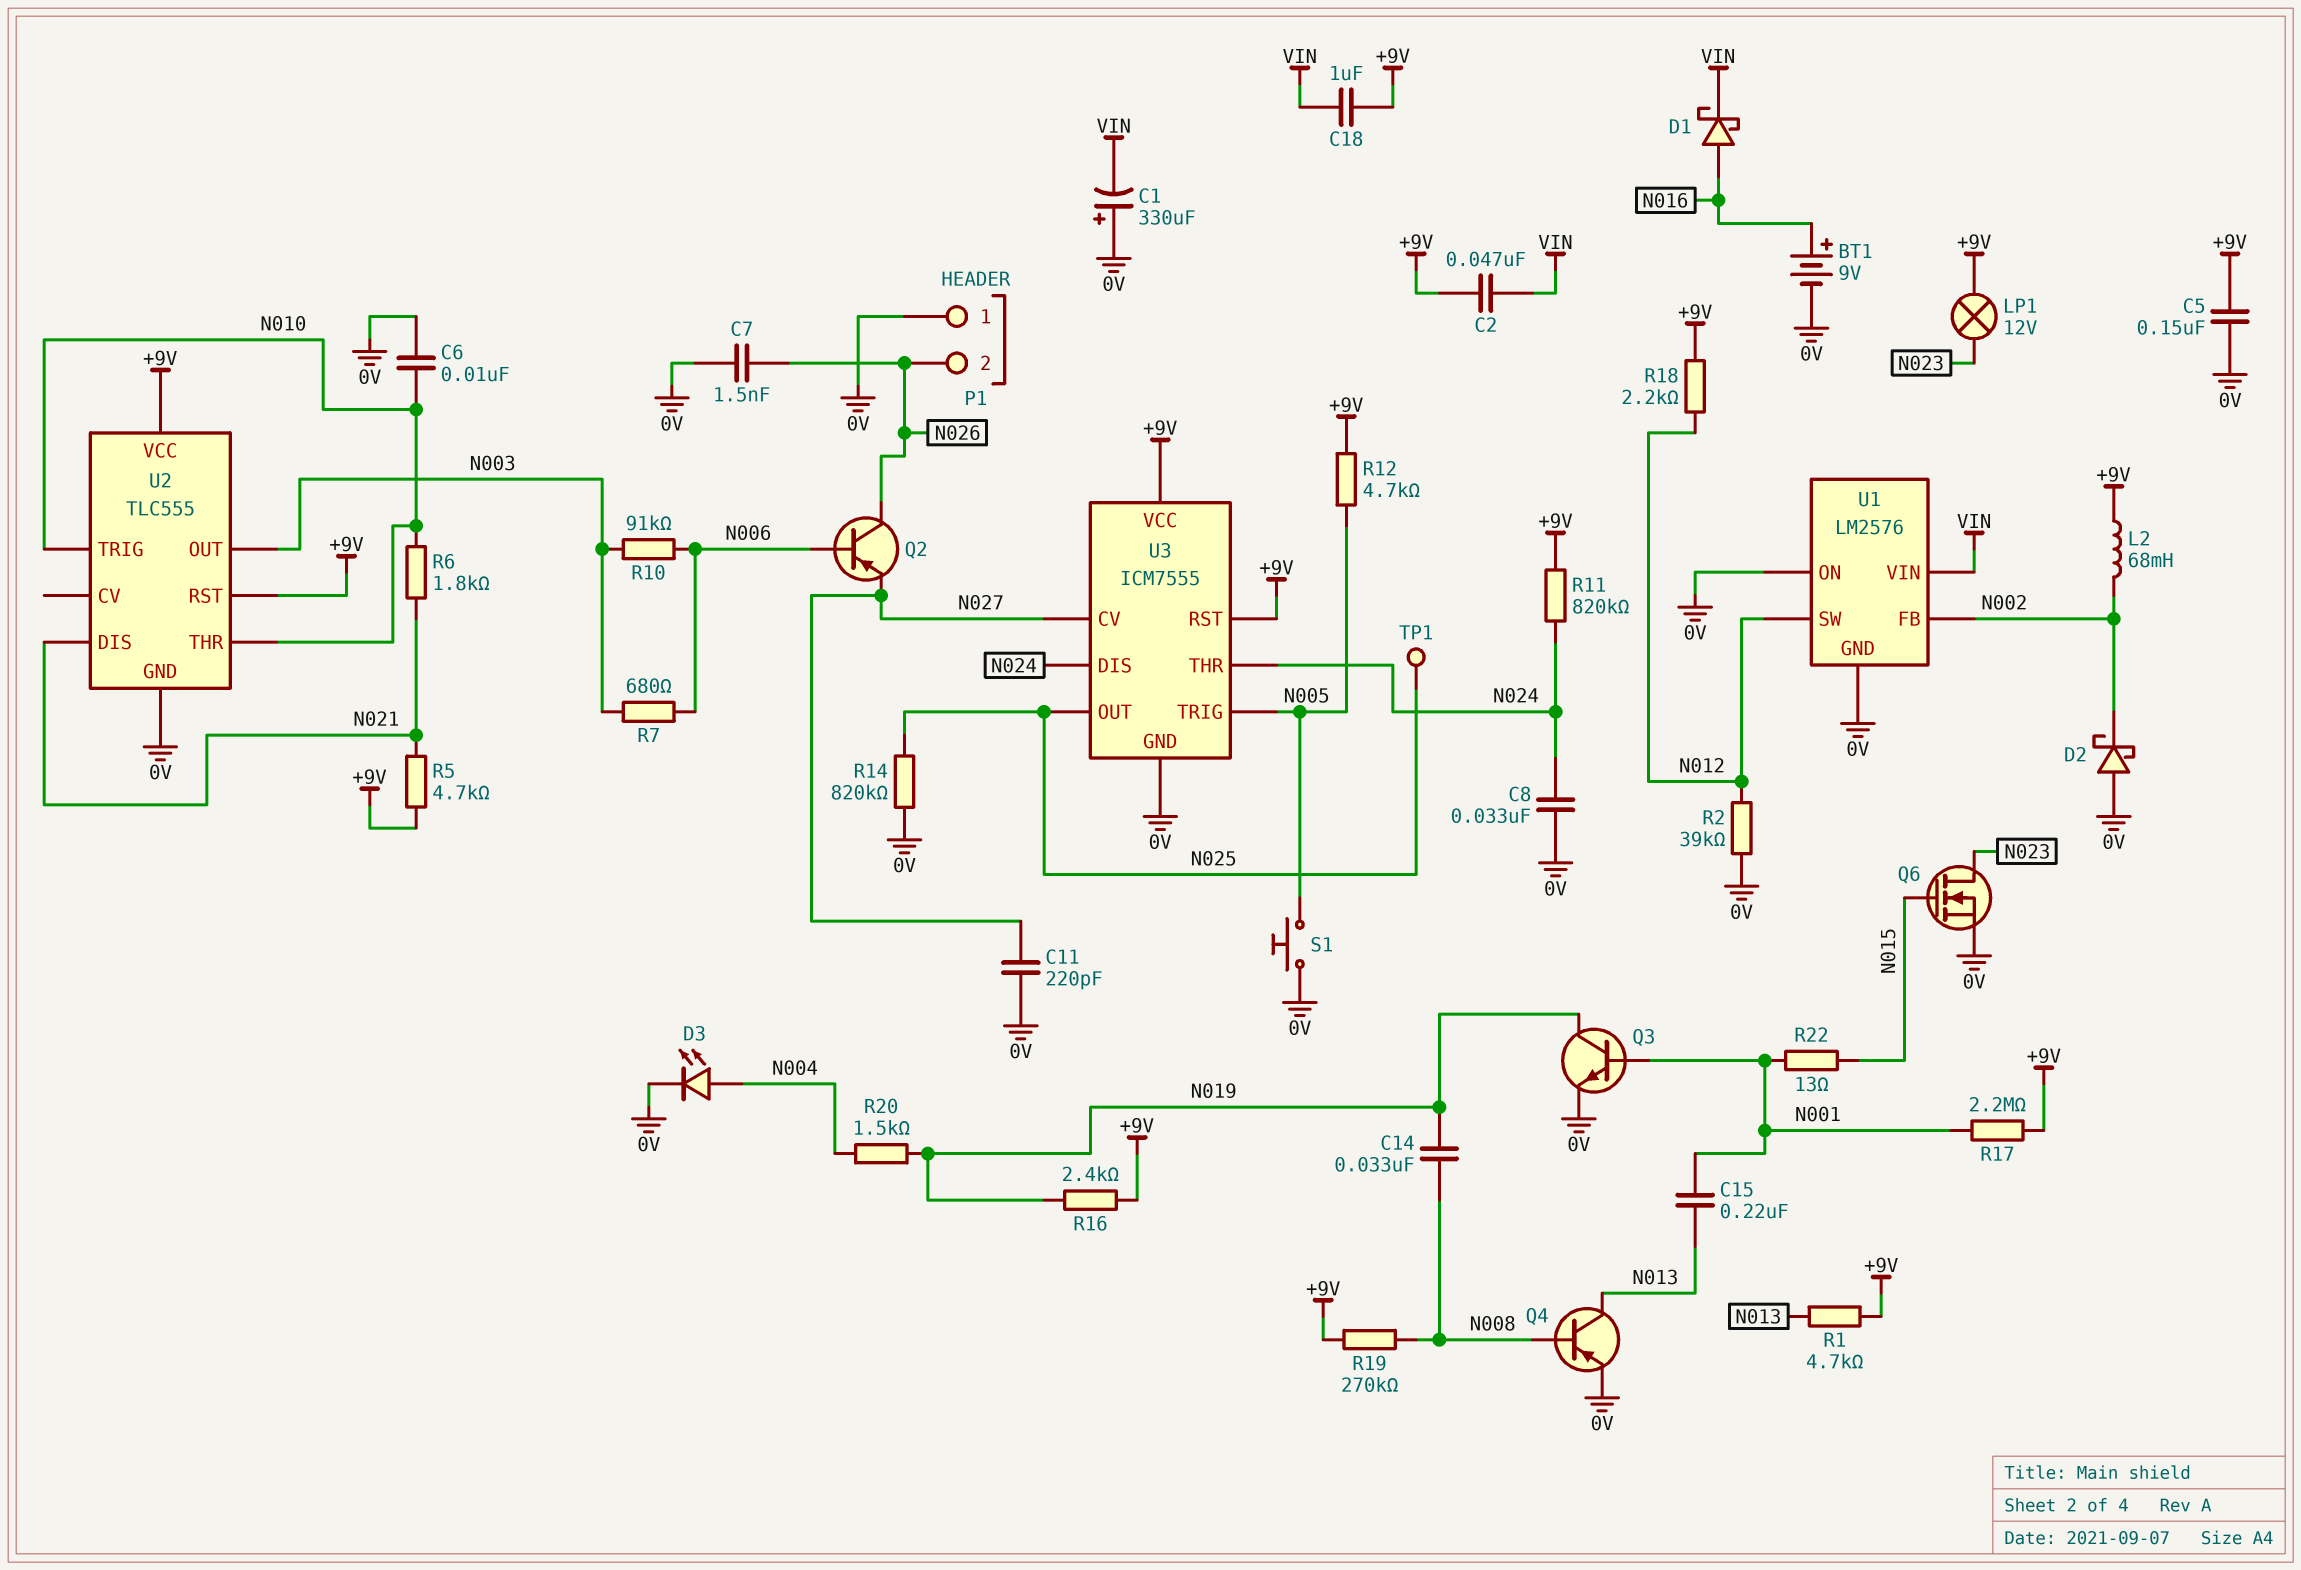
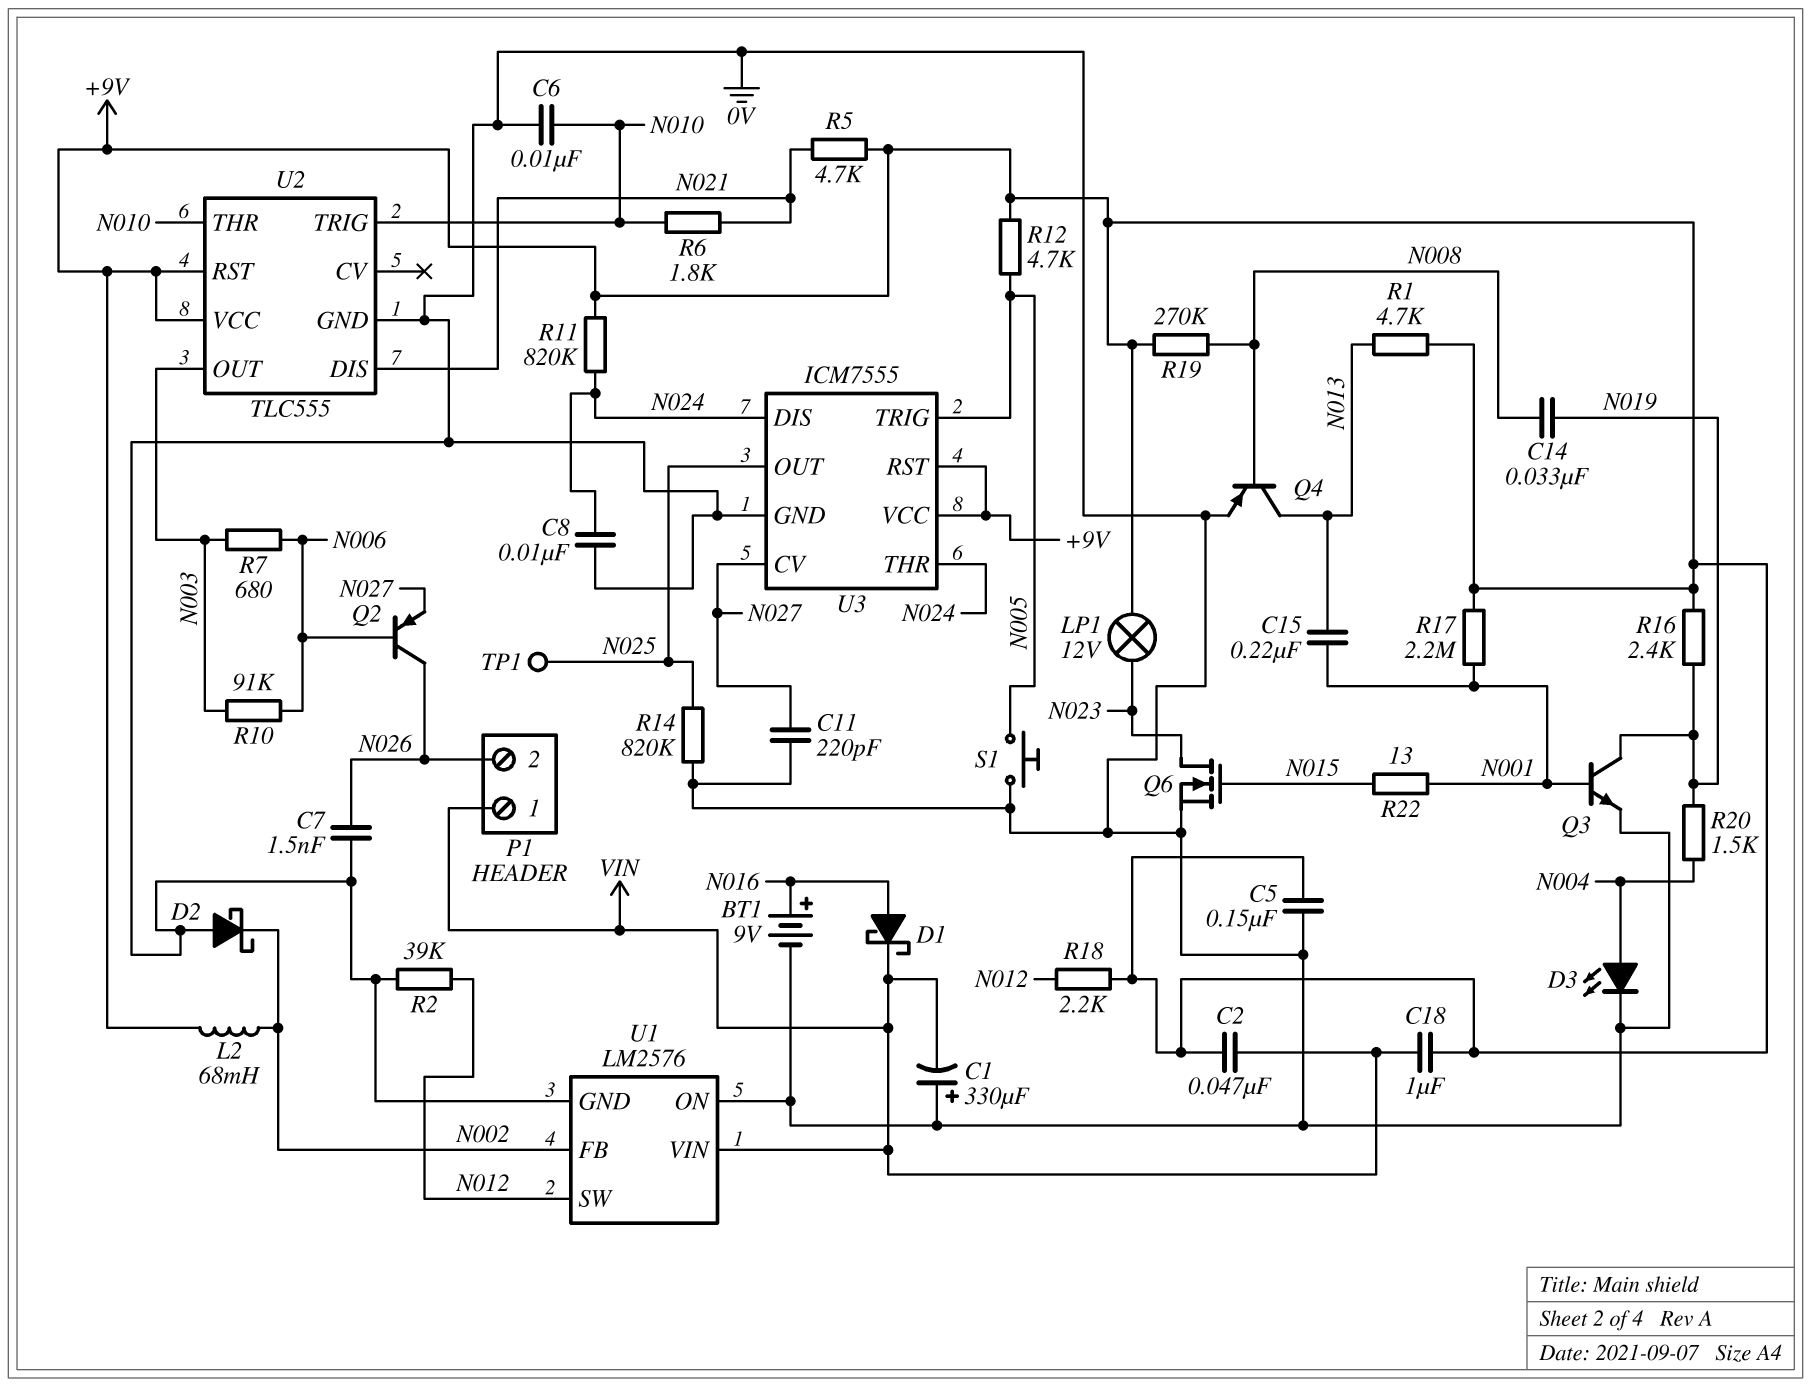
C8: 33nF (0V, N024) -> 10nF (0V, N024)
P1 pin 1: 0V -> VIN

